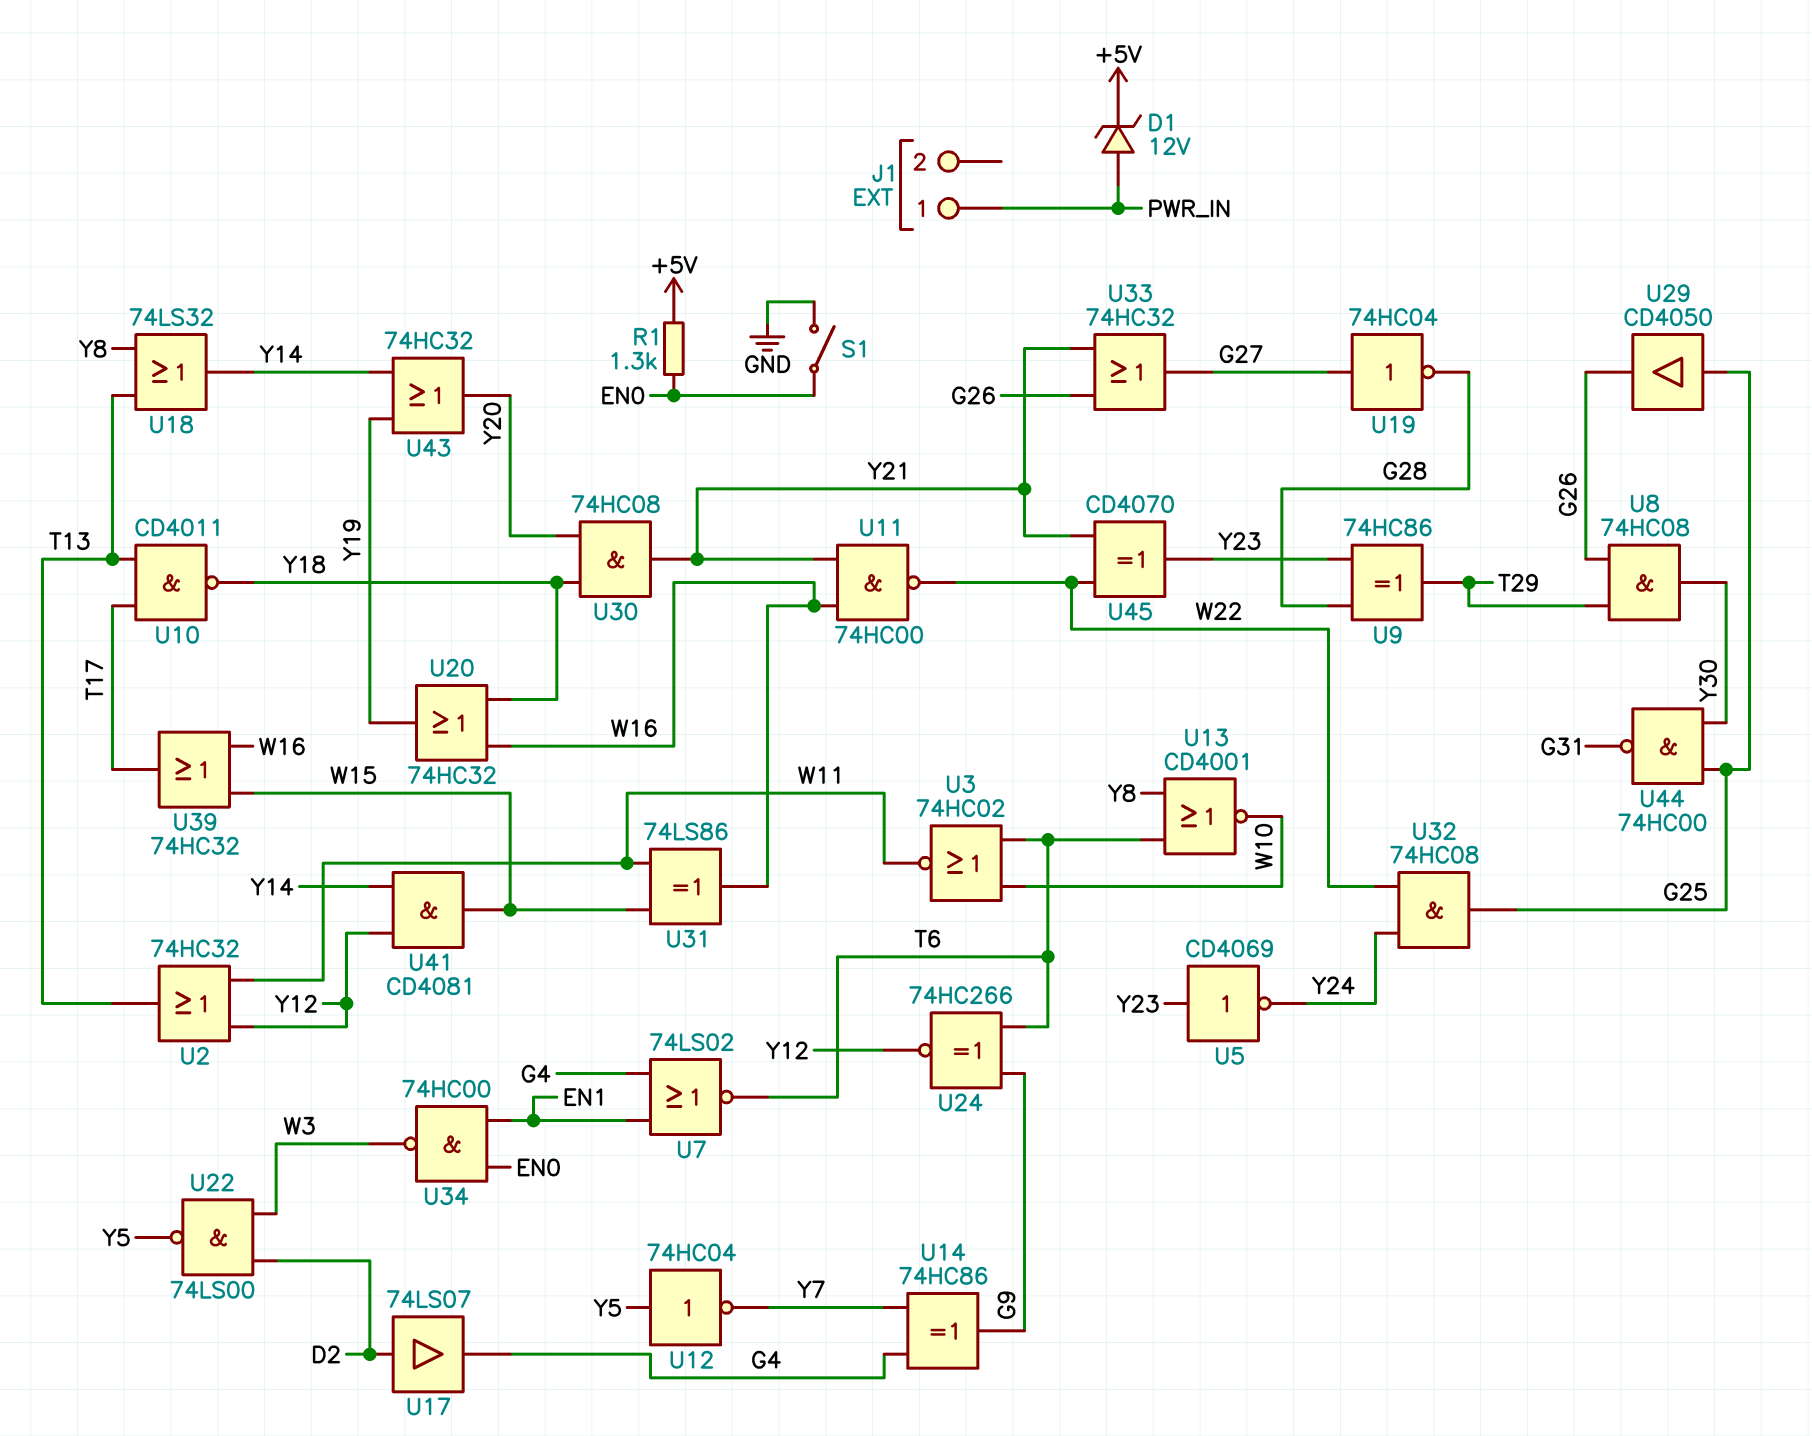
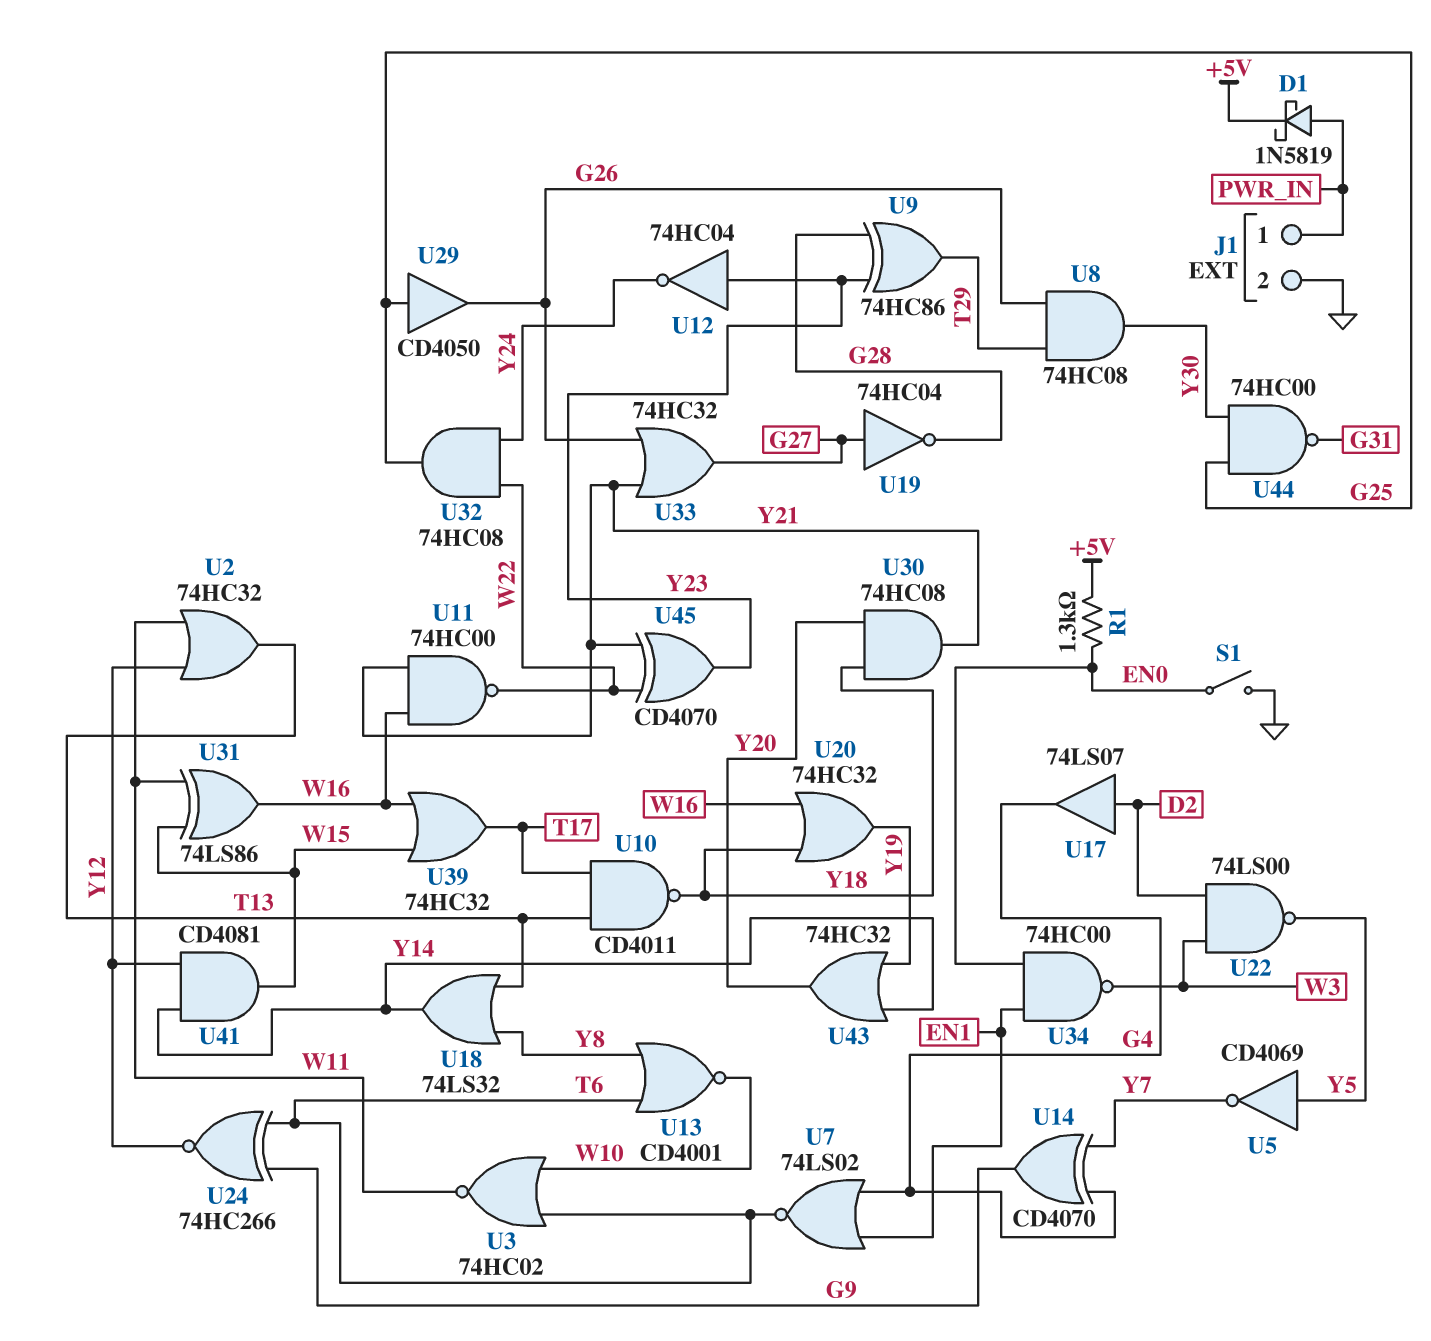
D1: zener 12V (A PWR_IN, K +5V) -> schottky 1N5819 (A PWR_IN, K +5V)
J1 pin 2: none -> GND
U5: NOT CD4069 (in Y23, out Y24) -> NOT CD4069 (in Y5, out Y7)
U12: NOT 74HC04 (in Y5, out Y7) -> NOT 74HC04 (in Y23, out Y24)
U14: XOR 74HC86 (in G4, in Y7, out G9) -> XOR CD4070 (in G4, in Y7, out G9)

